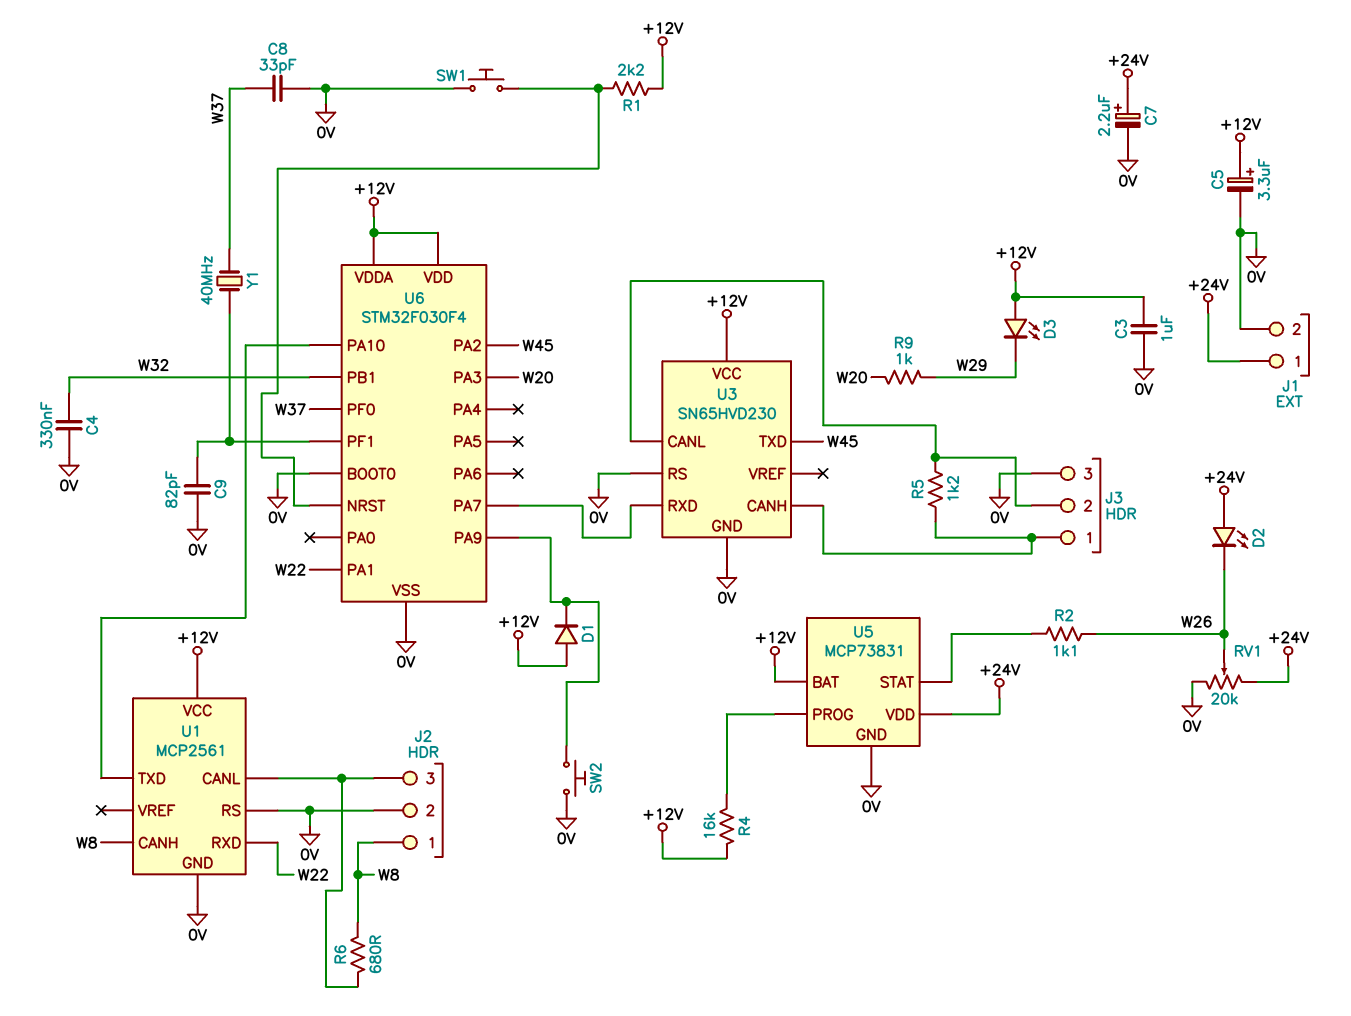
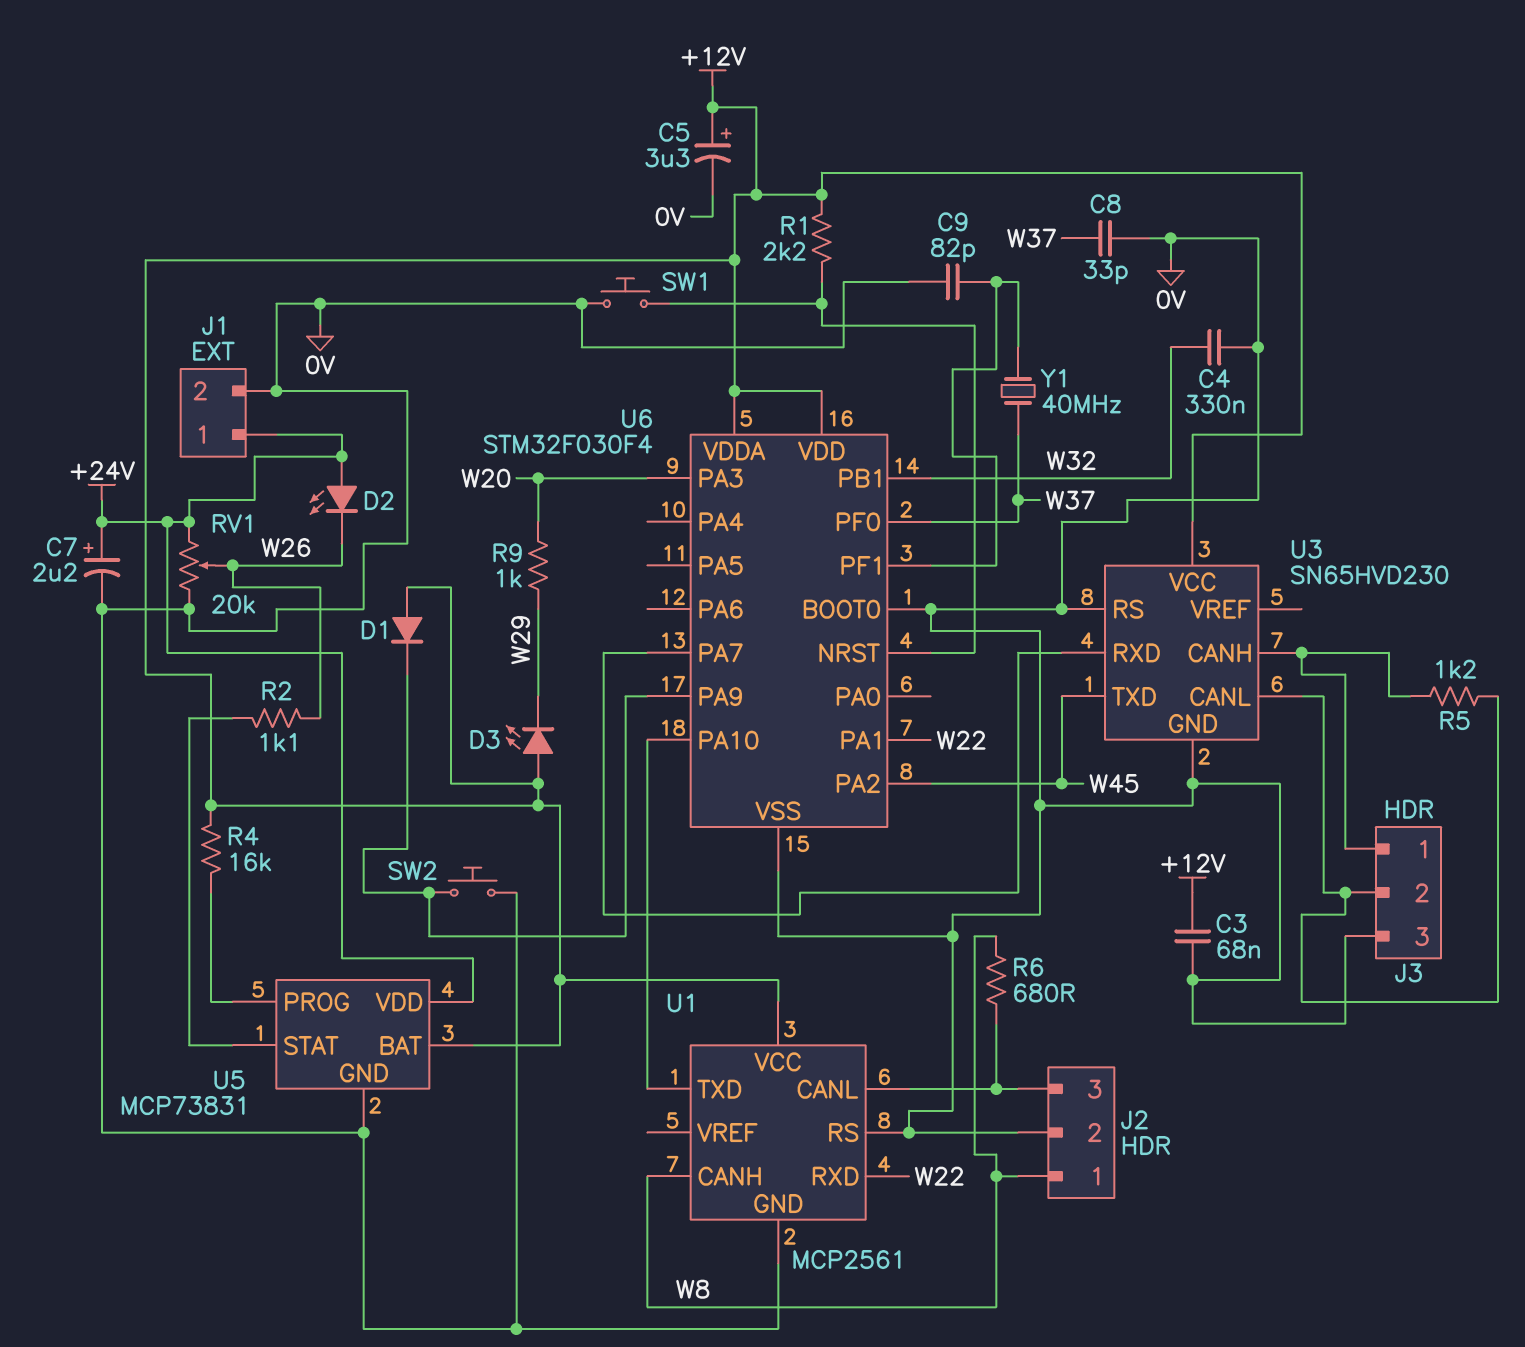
C3: 1uF (+12V, 0V) -> 68nF (+12V, 0V)

